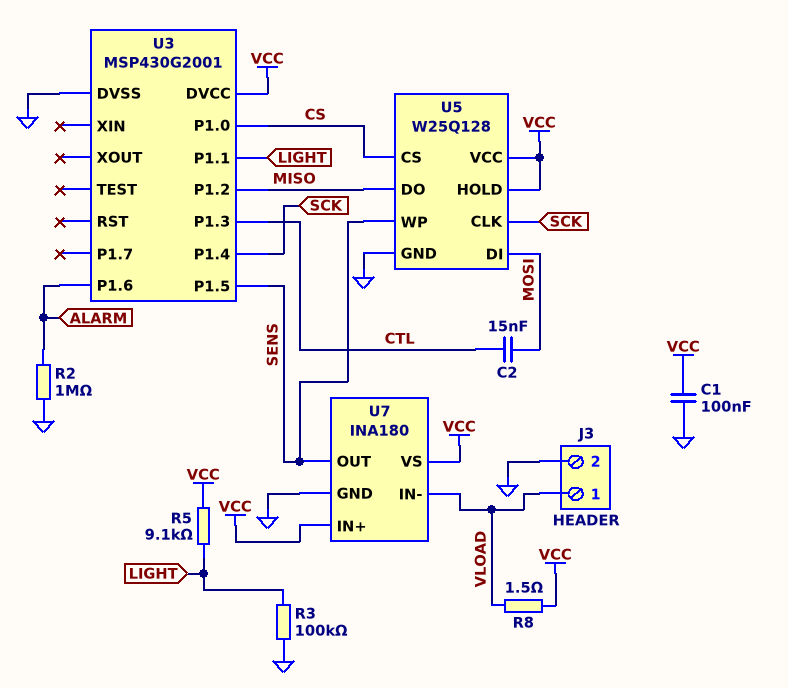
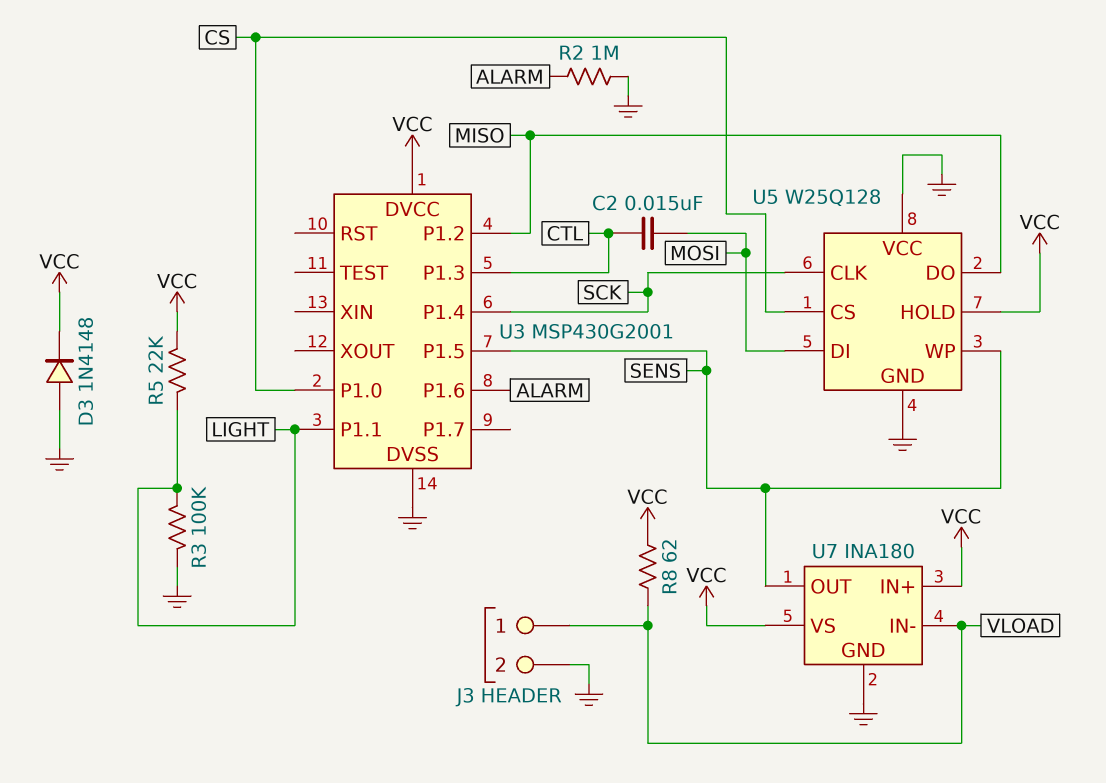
C1: 100nF (GND, VCC) -> none
D3: none -> diode 1N4148 (A GND, K VCC)
R5: 9.1k (LIGHT, VCC) -> 22k (LIGHT, VCC)
R8: 1.5 (VCC, VLOAD) -> 62 (VCC, VLOAD)
U5 pin VCC: VCC -> GND

